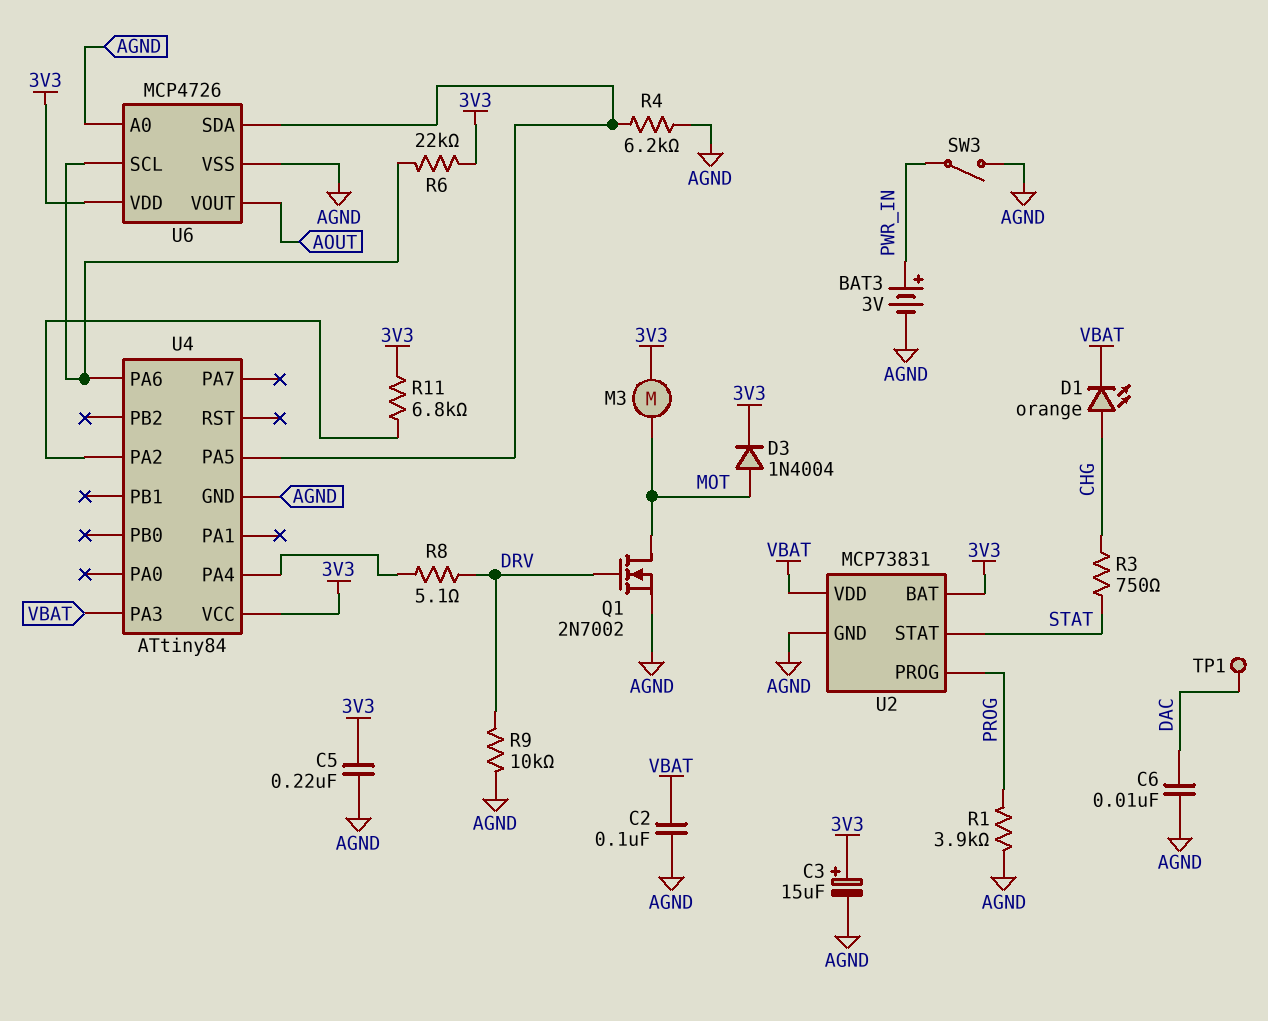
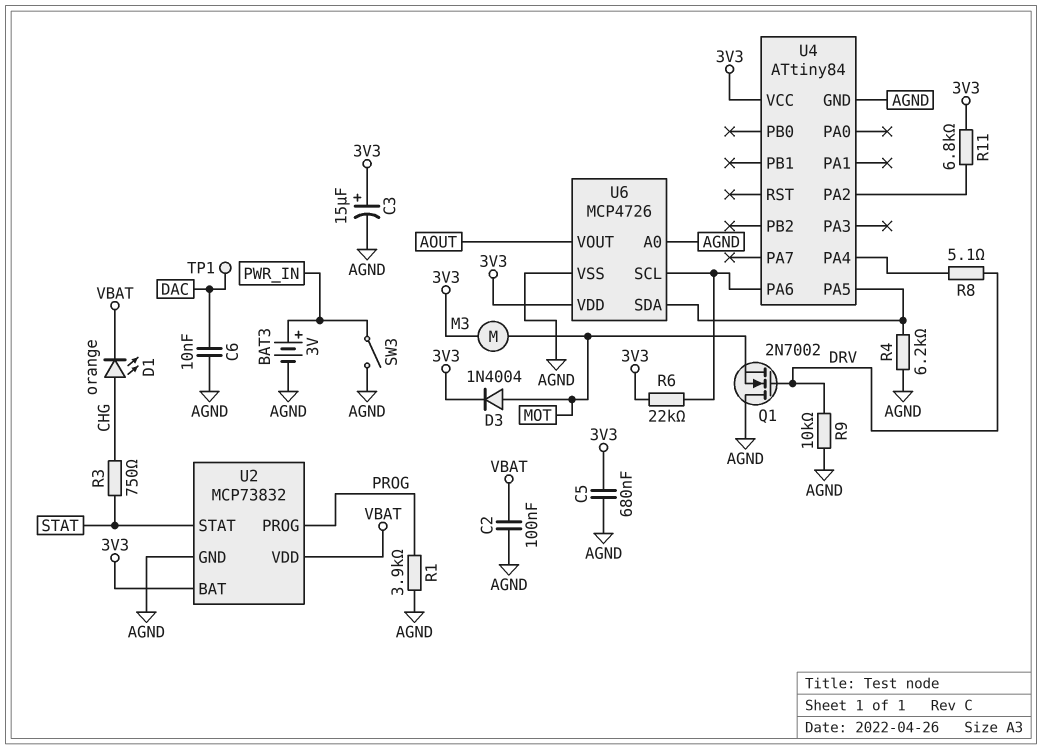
C5: 220nF (3V3, AGND) -> 680nF (3V3, AGND)
Q1: NMOS 2N7002 (G DRV, D MOT, S AGND) -> NMOS 2N7002 (G DRV, D AGND, S MOT)
U2: MCP73831 -> MCP73832
U4 pin PA3: VBAT -> none

